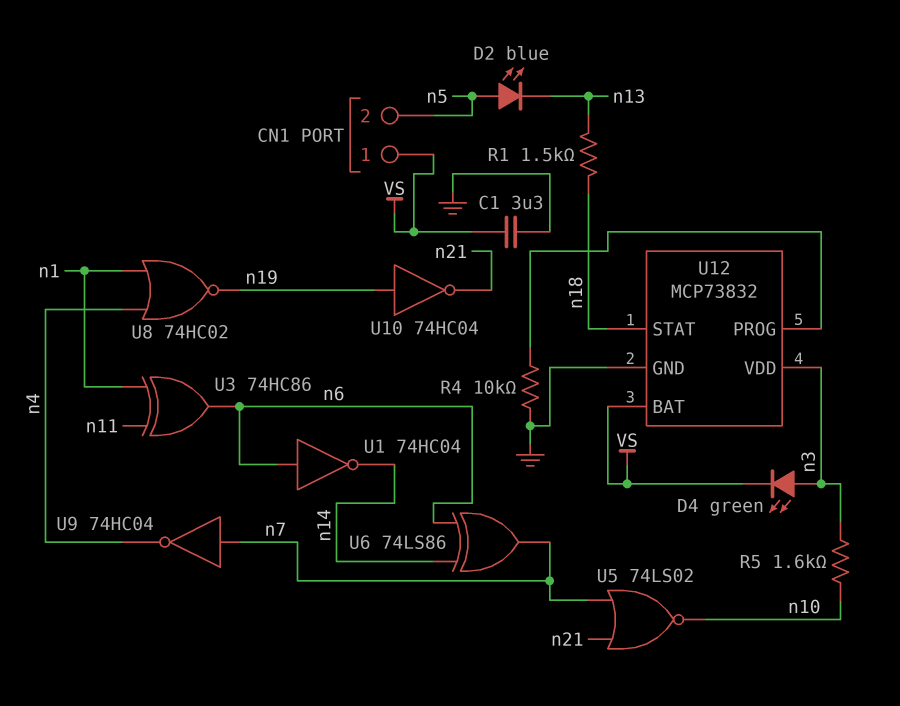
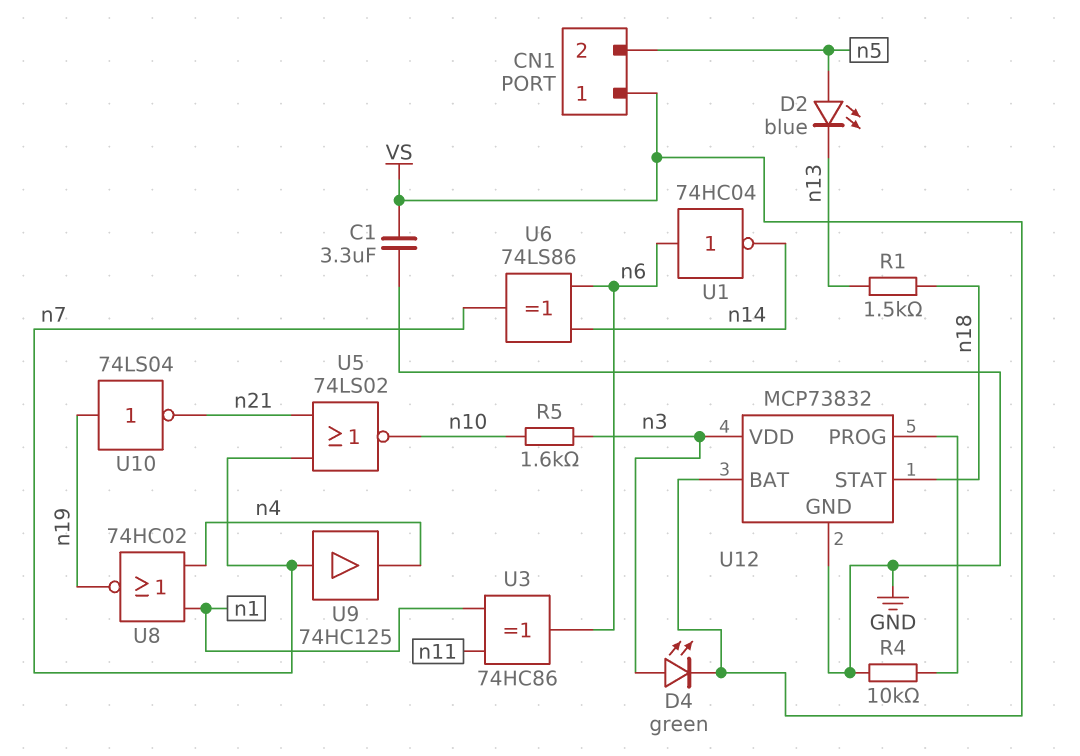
U9: NOT 74HC04 (in n7, out n4) -> buffer 74HC125 (in n7, out n4)
U10: NOT 74HC04 (in n19, out n21) -> NOT 74LS04 (in n19, out n21)

